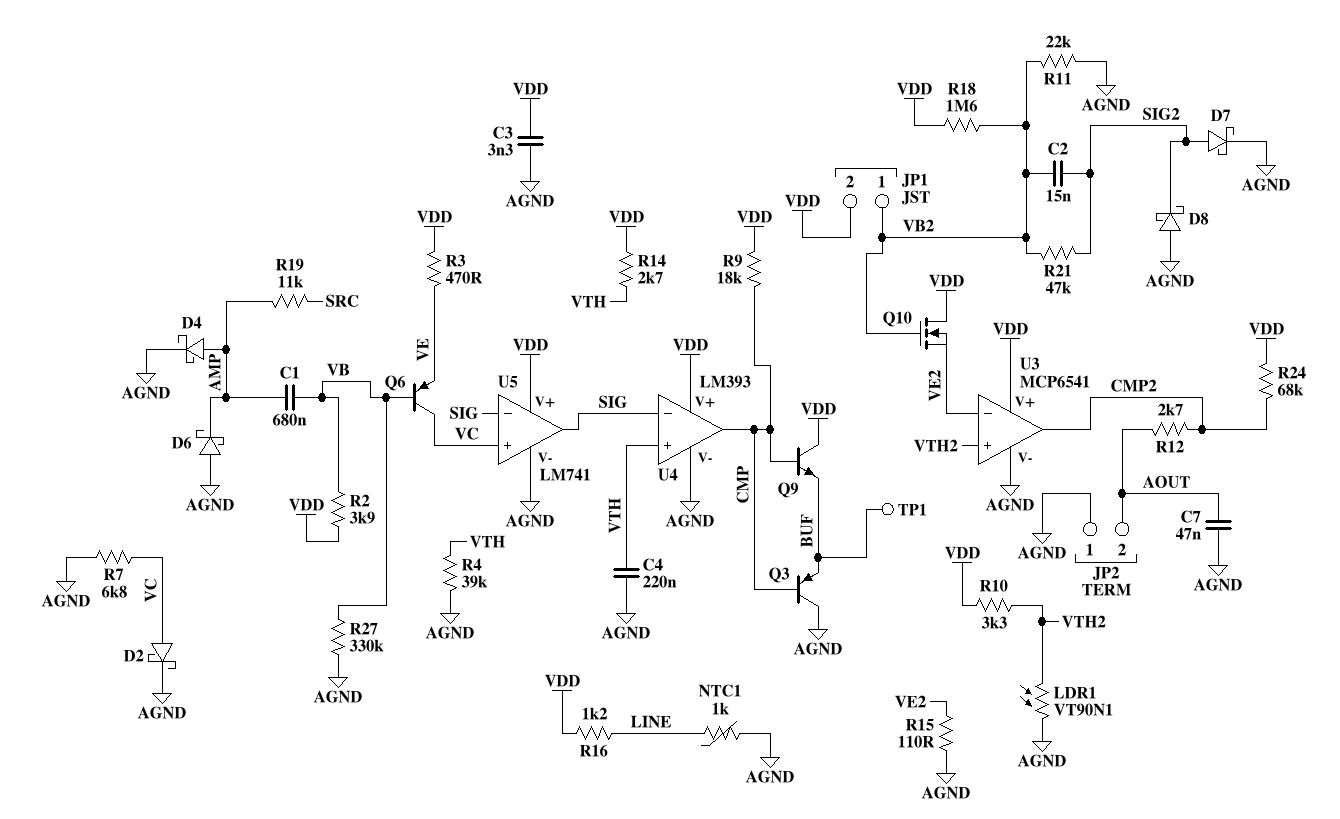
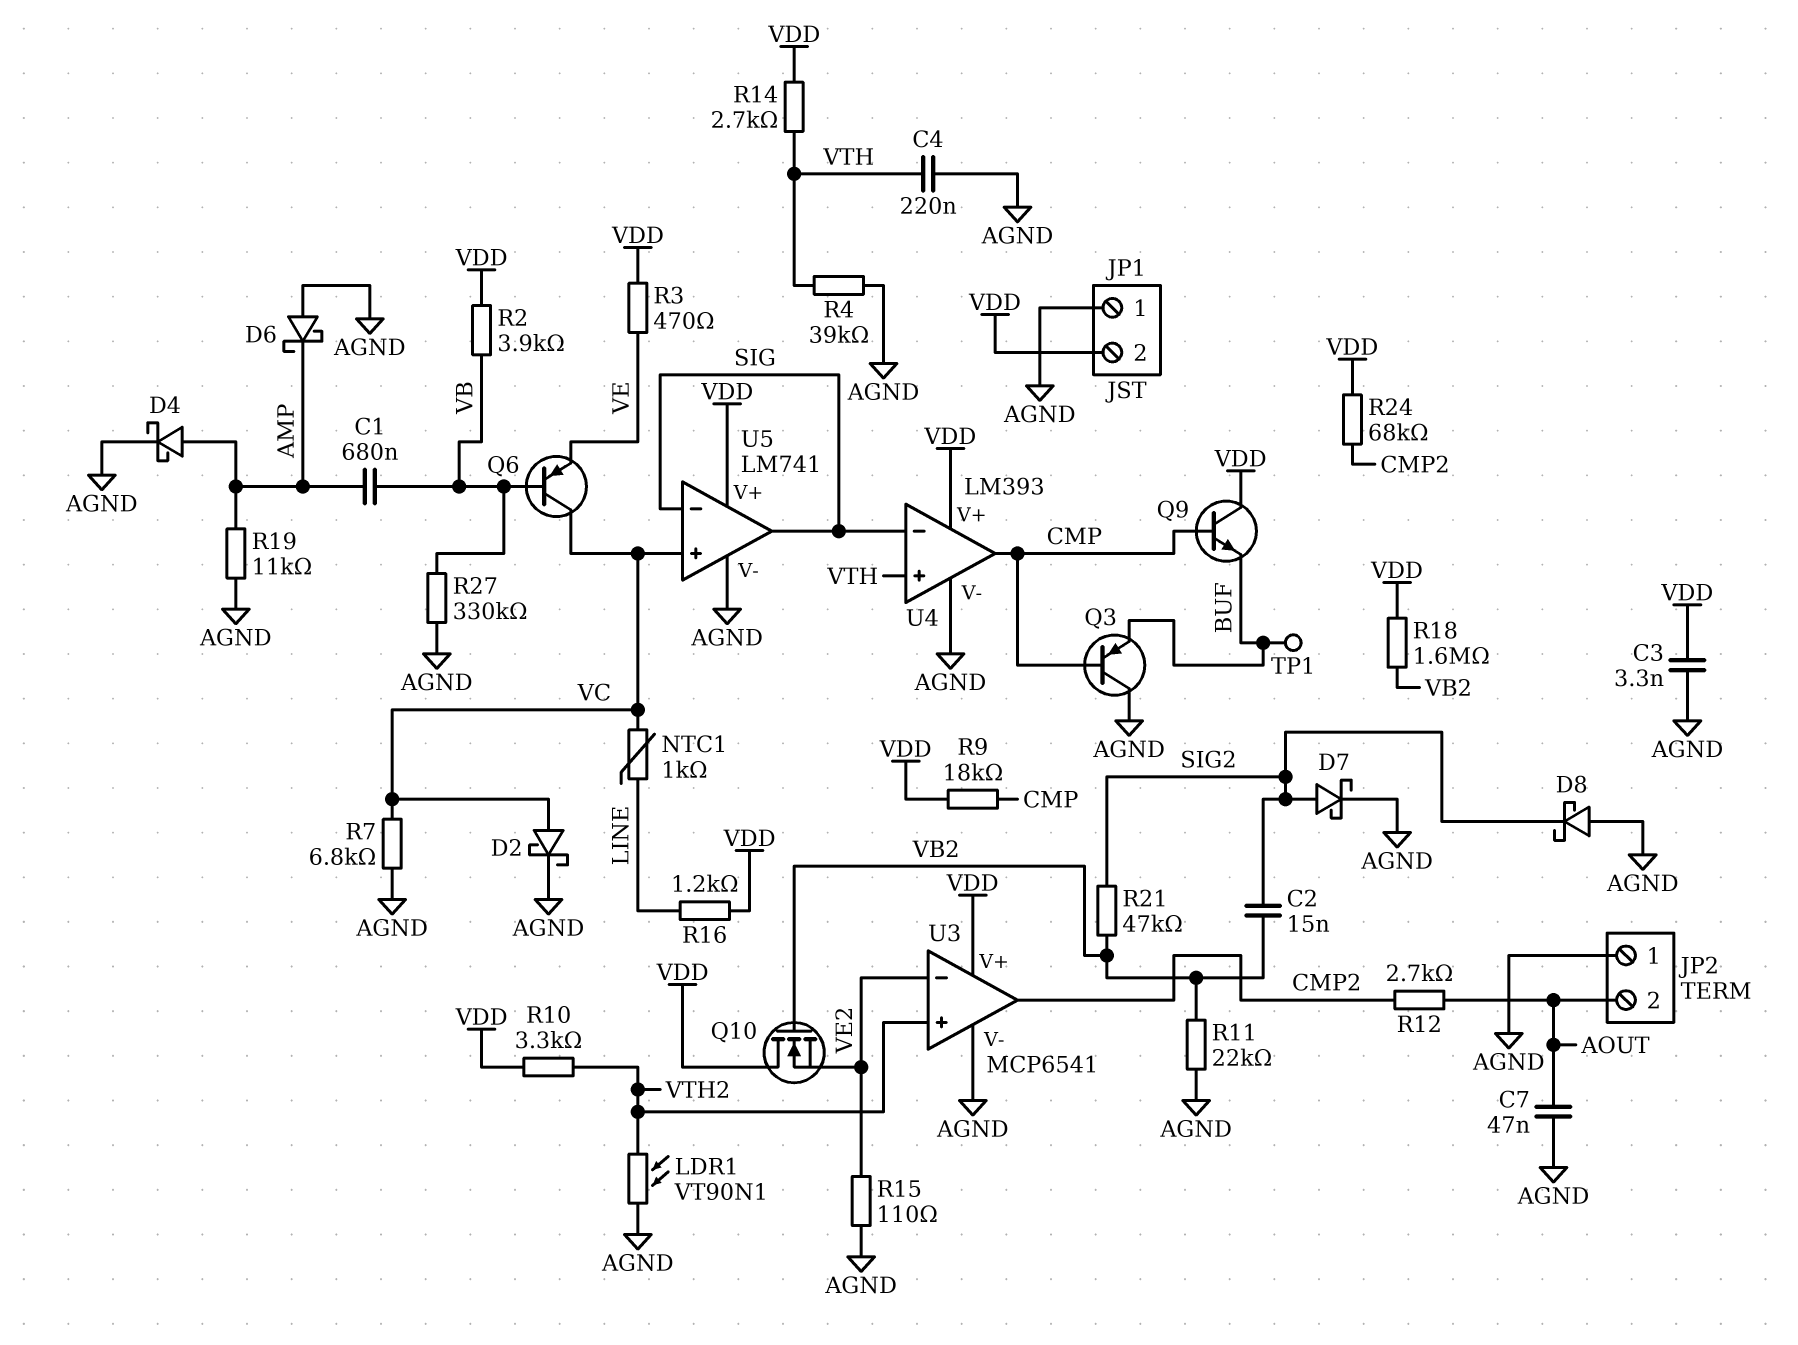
JP1 pin 1: VB2 -> AGND
NTC1: 1k (AGND, LINE) -> 1k (LINE, VC)
R19: 11k (AMP, SRC) -> 11k (AGND, AMP)

